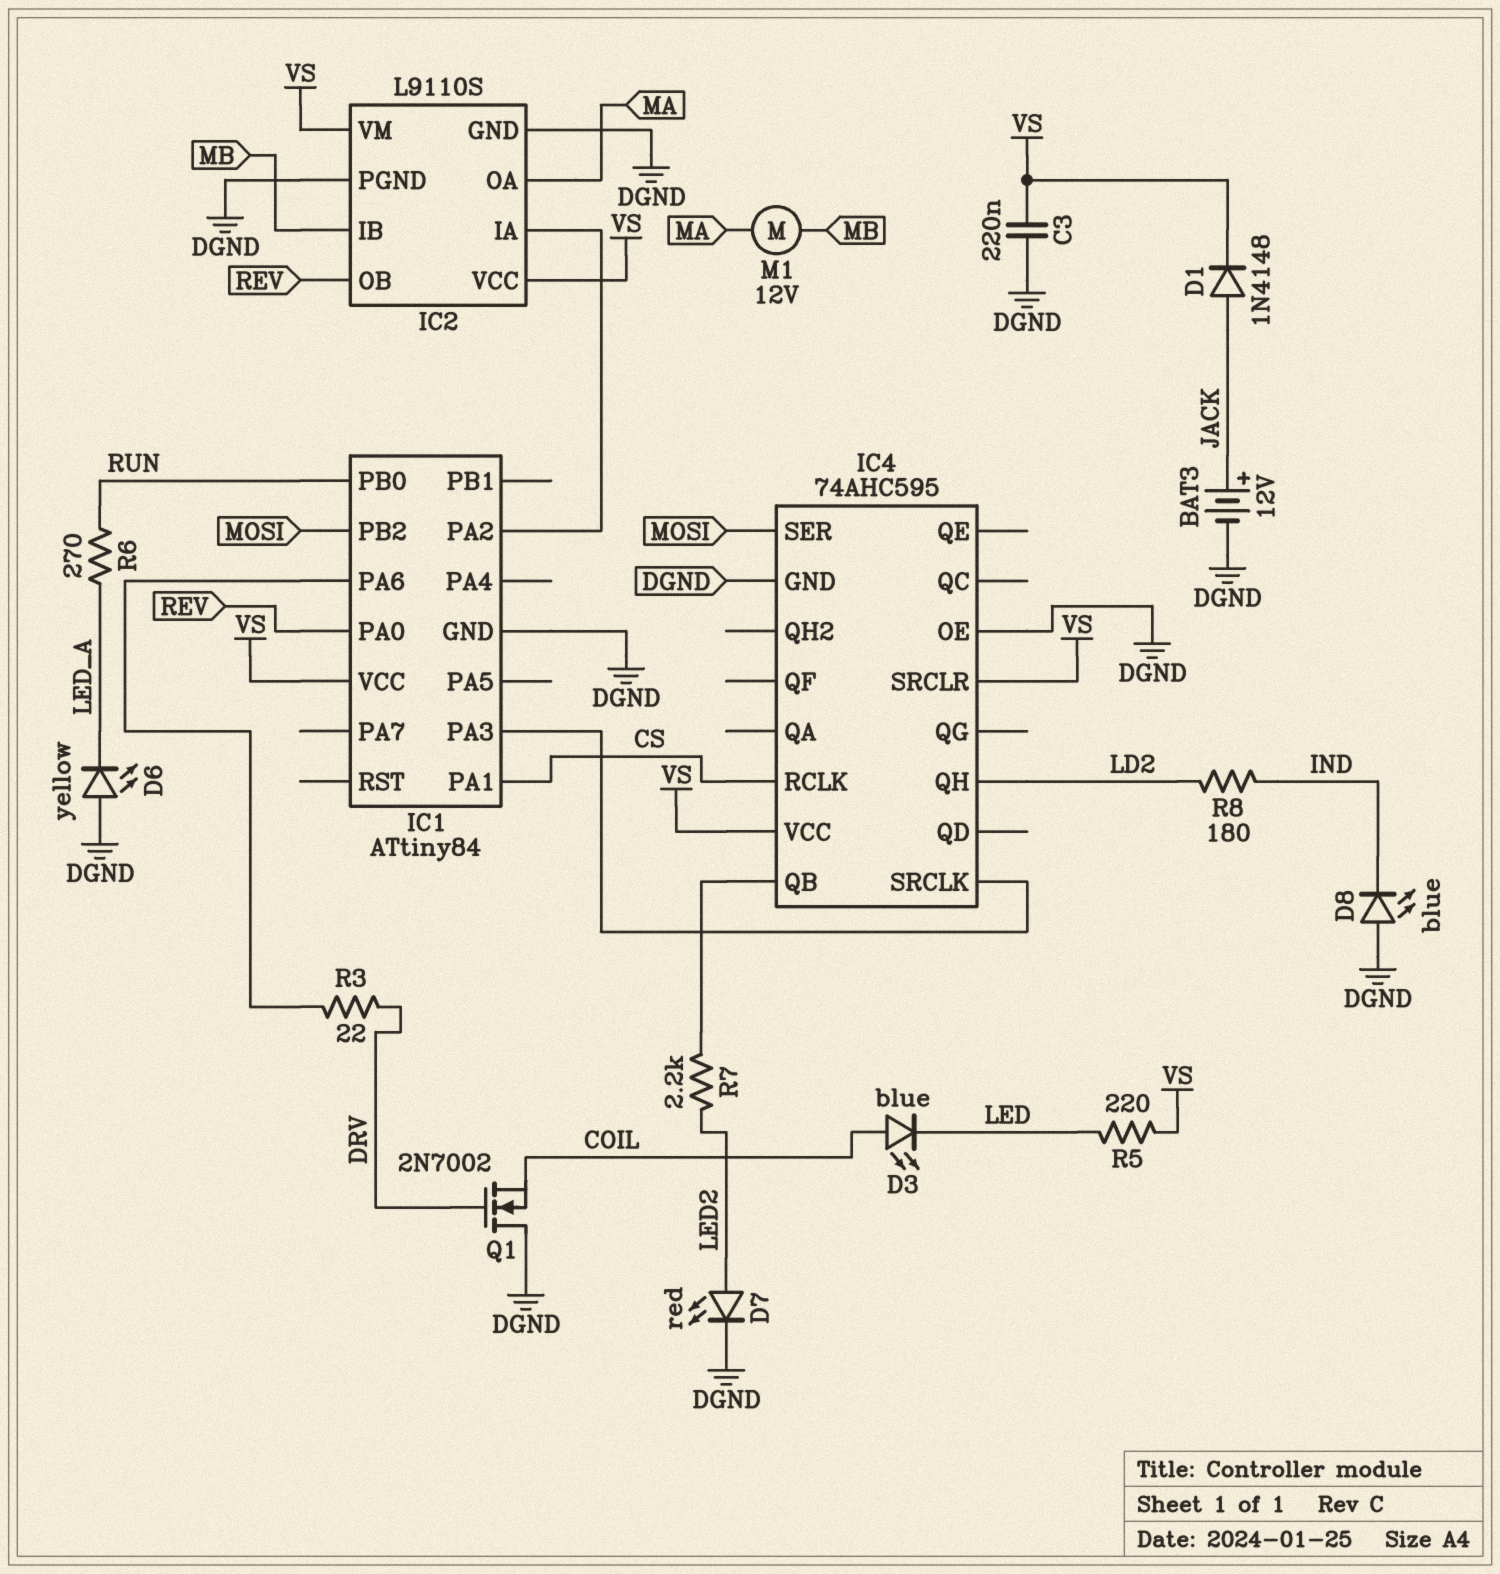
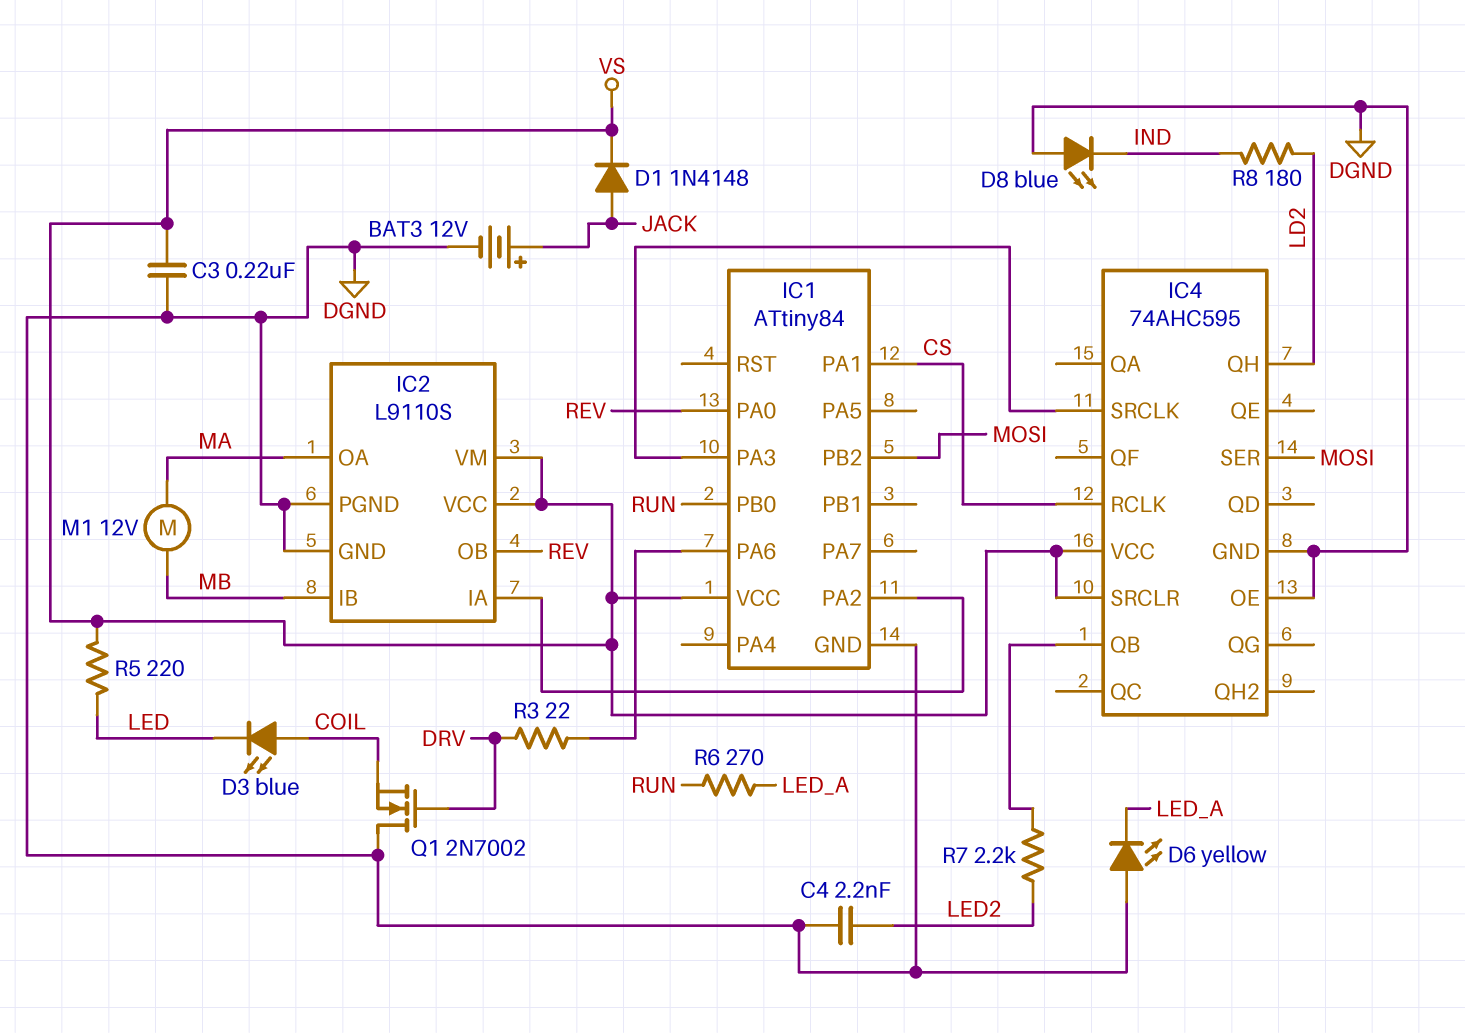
C4: none -> 2.2nF (DGND, LED2)
D7: LED red (A LED2, K DGND) -> none

